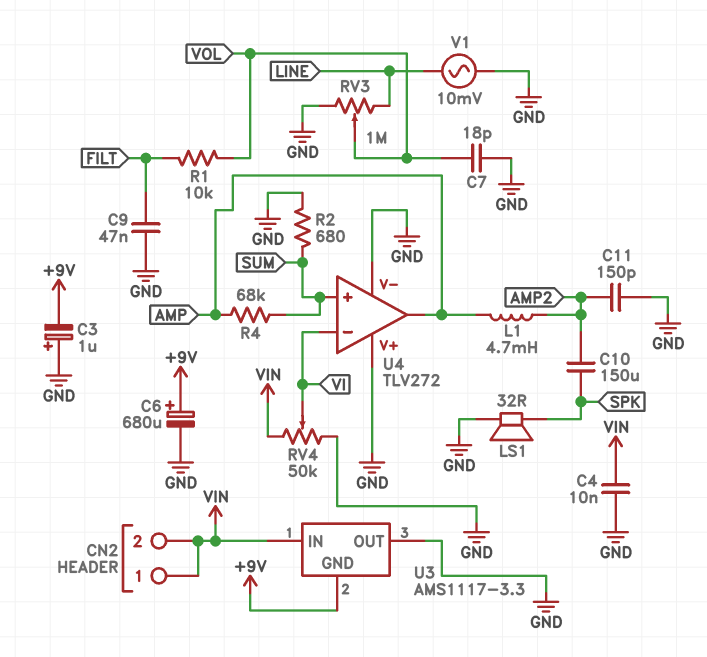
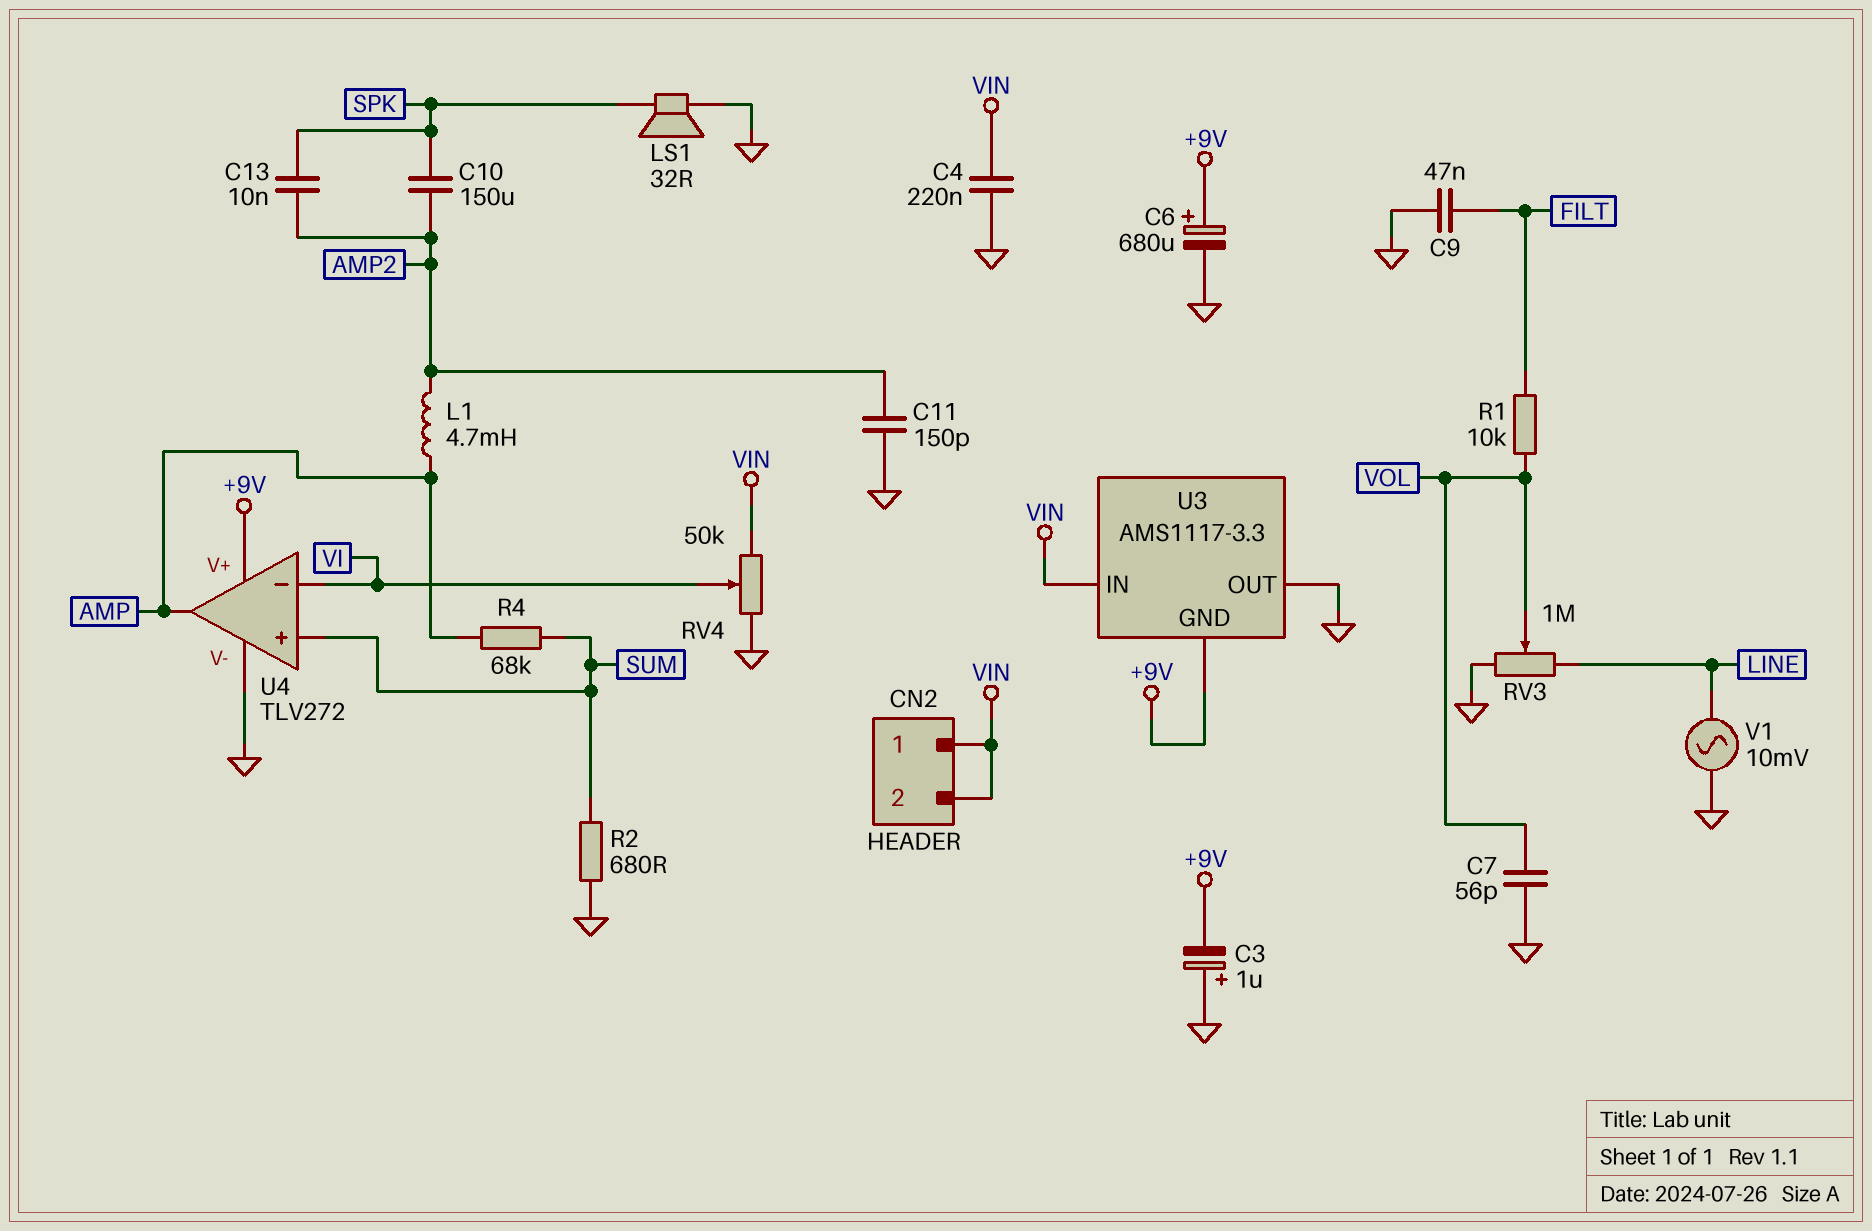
C4: 10nF (GND, VIN) -> 220nF (GND, VIN)
C7: 18pF (GND, VOL) -> 56pF (GND, VOL)
C13: none -> 10nF (AMP2, SPK)
U4 pin V+: GND -> +9V

